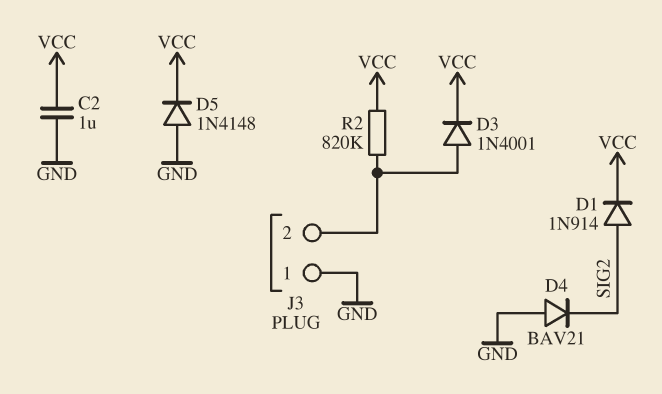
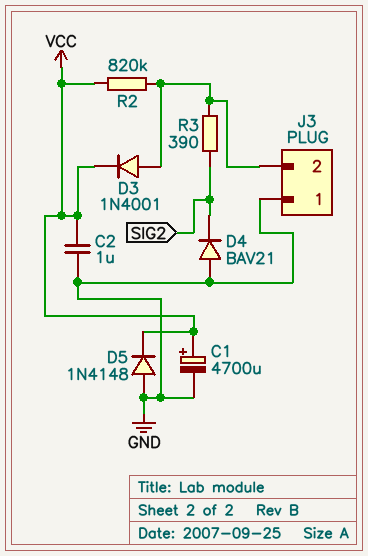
C1: none -> 4700uF (plus VCC, minus GND)
D1: diode 1N914 (A SIG2, K VCC) -> none
R3: none -> 390 (J3/2, SIG2)

